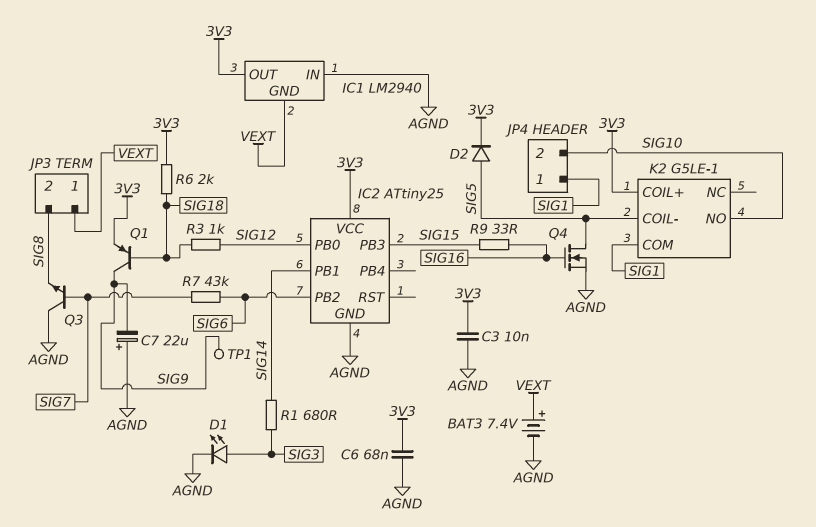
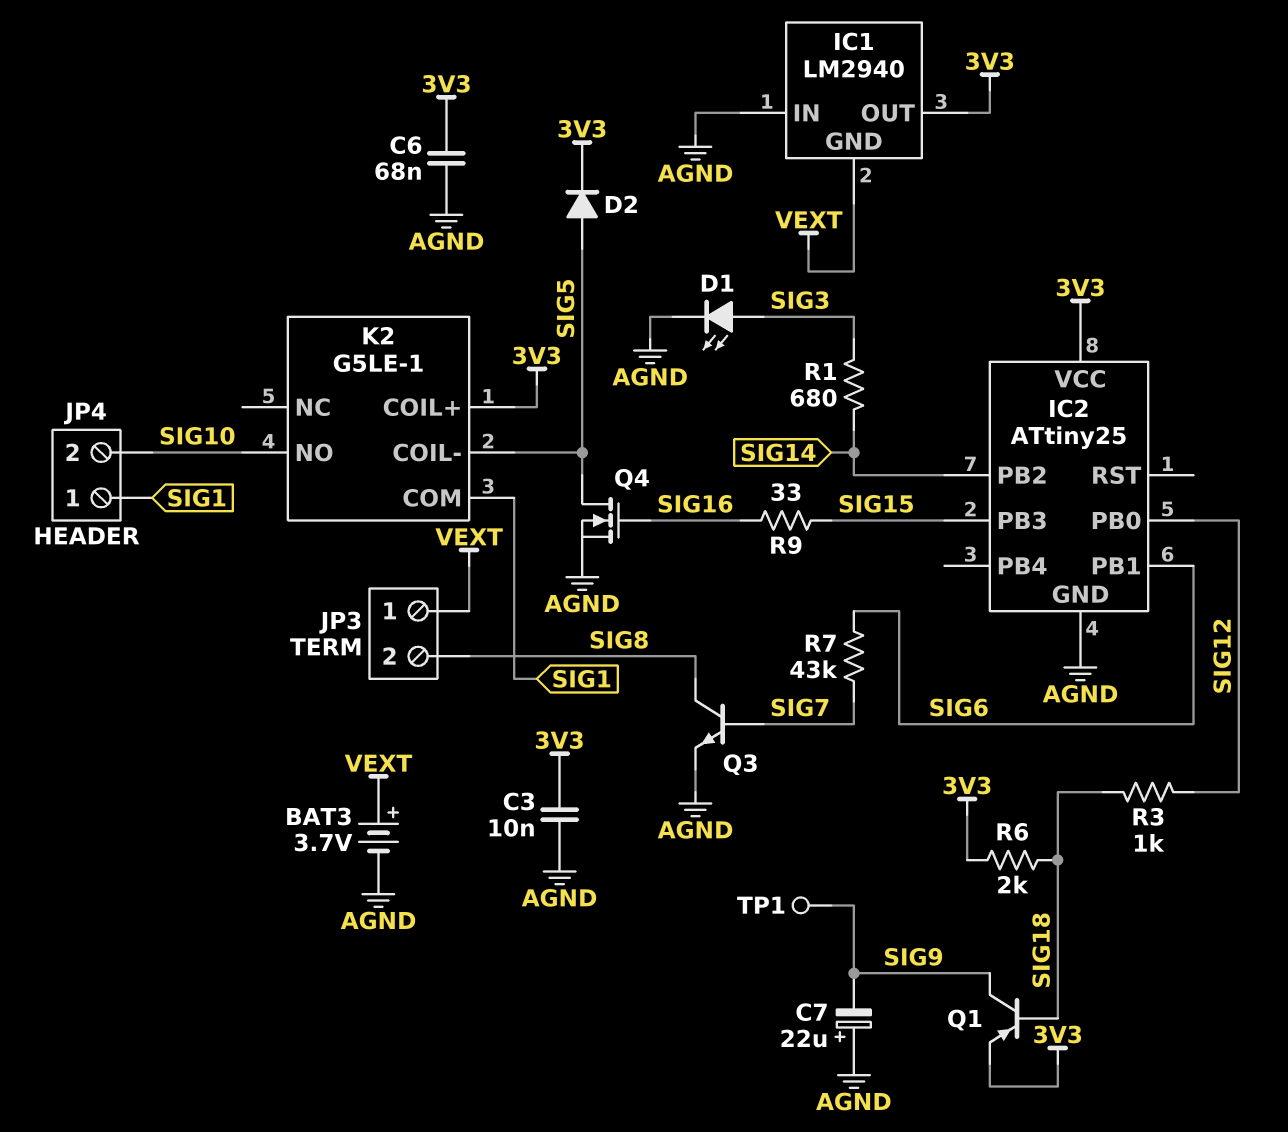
BAT3: 7.4V (plus VEXT, minus AGND) -> 3.7V (plus VEXT, minus AGND)
IC2 pin PB1: SIG14 -> SIG6
IC2 pin PB2: SIG6 -> SIG14
Q3: NPN (B SIG7, C AGND, E SIG8) -> NPN (B SIG7, C SIG8, E AGND)

